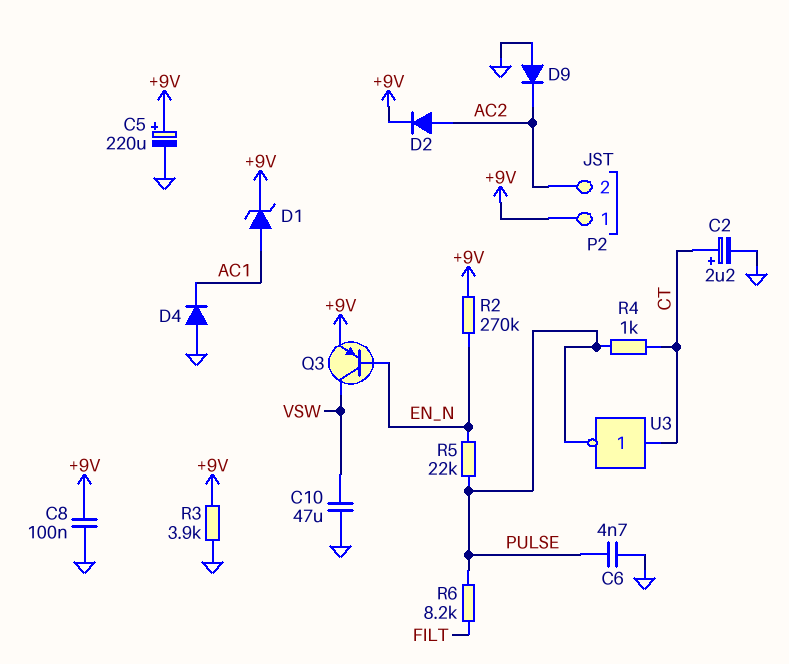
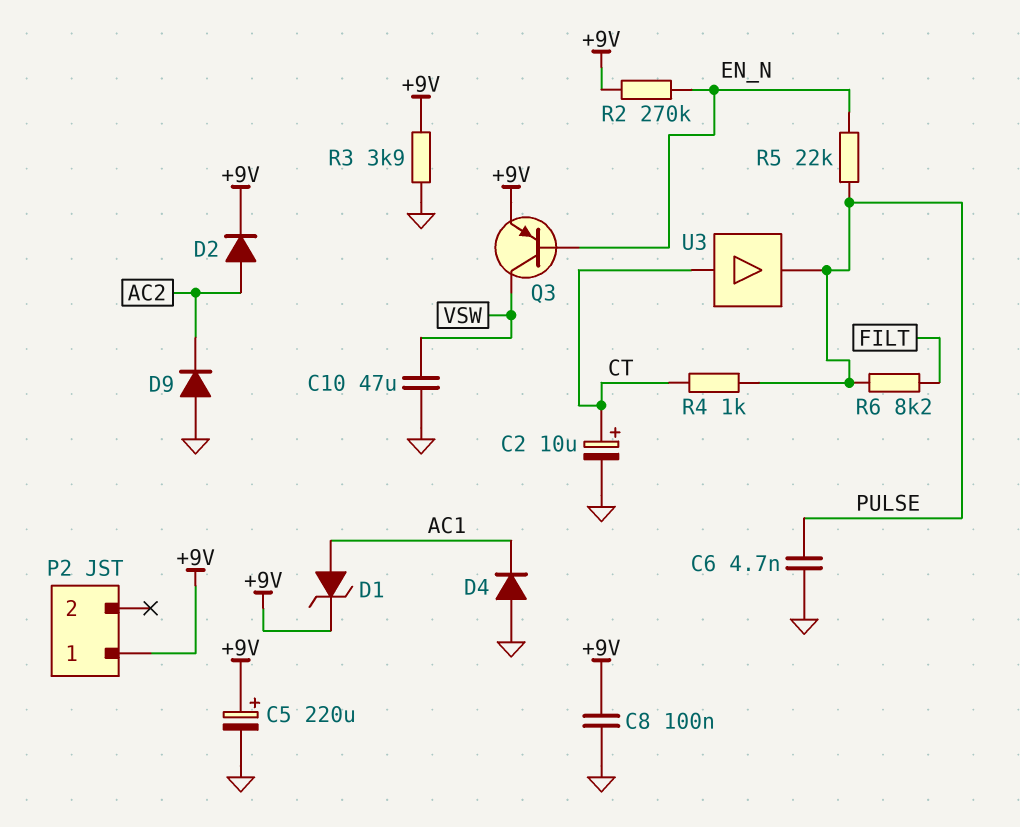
C2: 2.2uF (plus CT, minus GND) -> 10uF (plus CT, minus GND)
P2 pin 2: AC2 -> none
U3: NOT (in CT, out PULSE) -> buffer (in CT, out PULSE)

